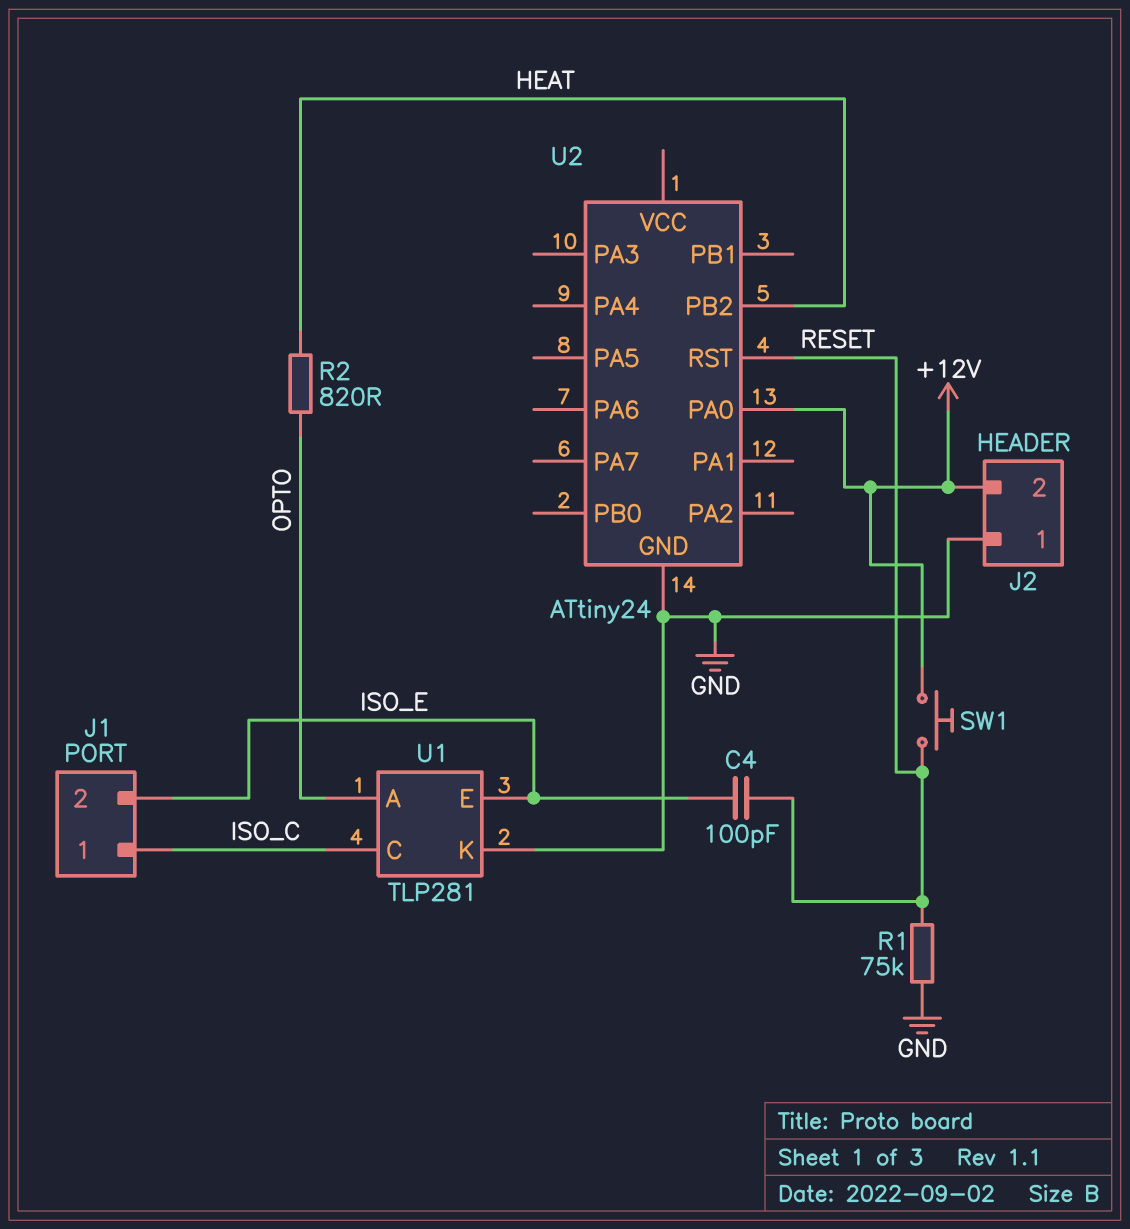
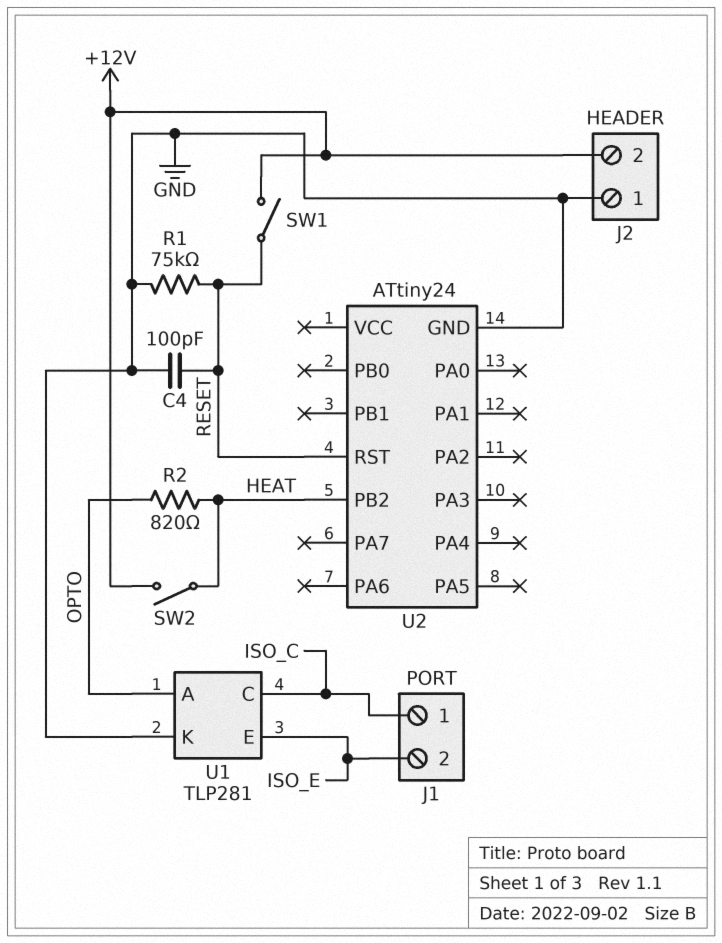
C4: 100pF (ISO_E, RESET) -> 100pF (GND, RESET)
SW1: button (+12V, RESET) -> switch (+12V, RESET)
SW2: none -> switch (+12V, HEAT)
U2 pin PA0: +12V -> none

